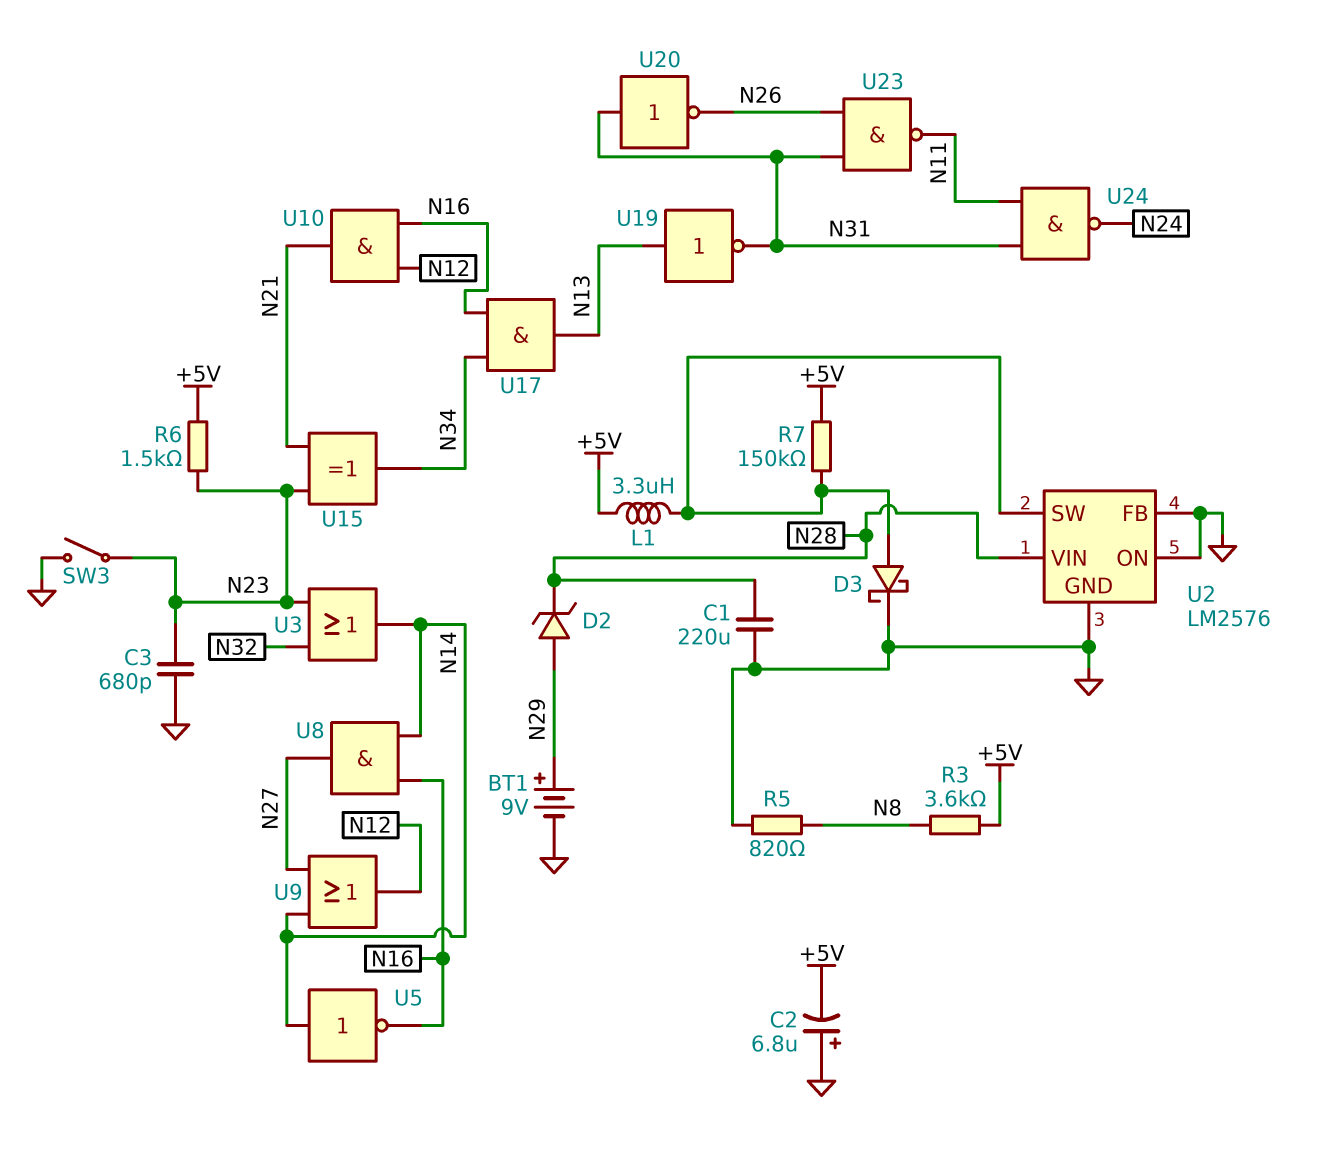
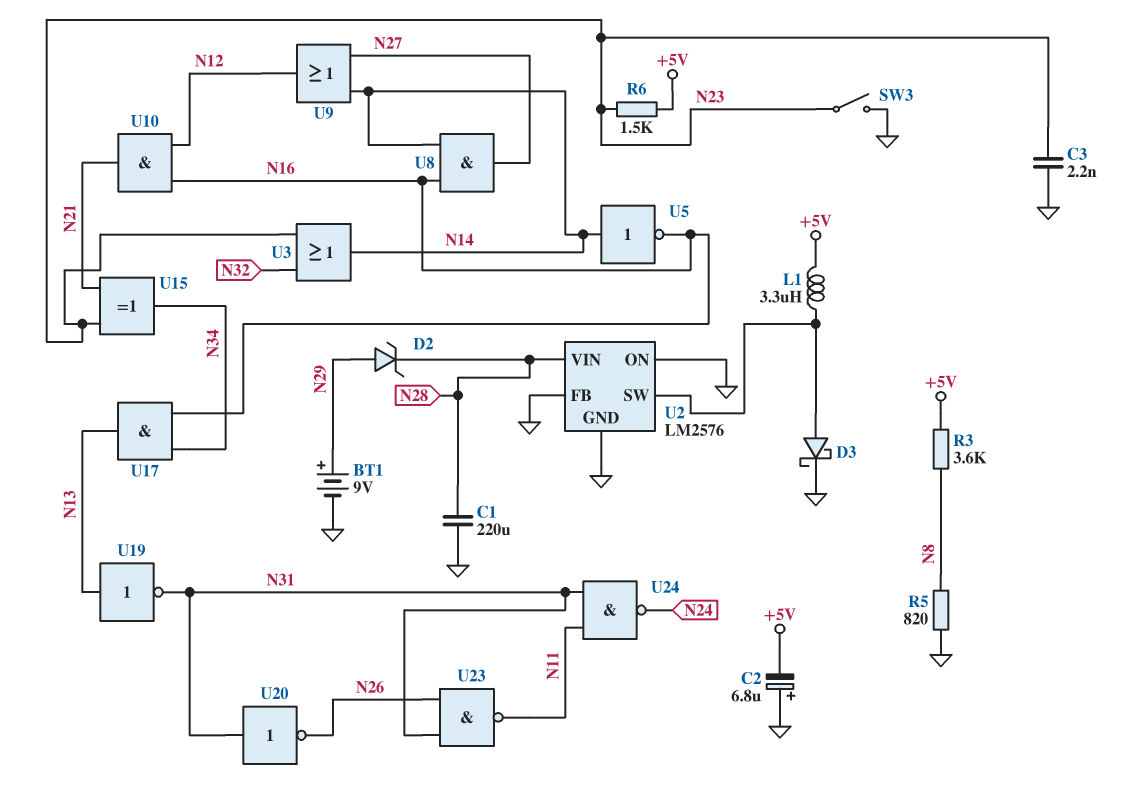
C3: 680pF (GND, N23) -> 2.2nF (GND, N23)
R7: 150k (+5V, U2/SW) -> none

